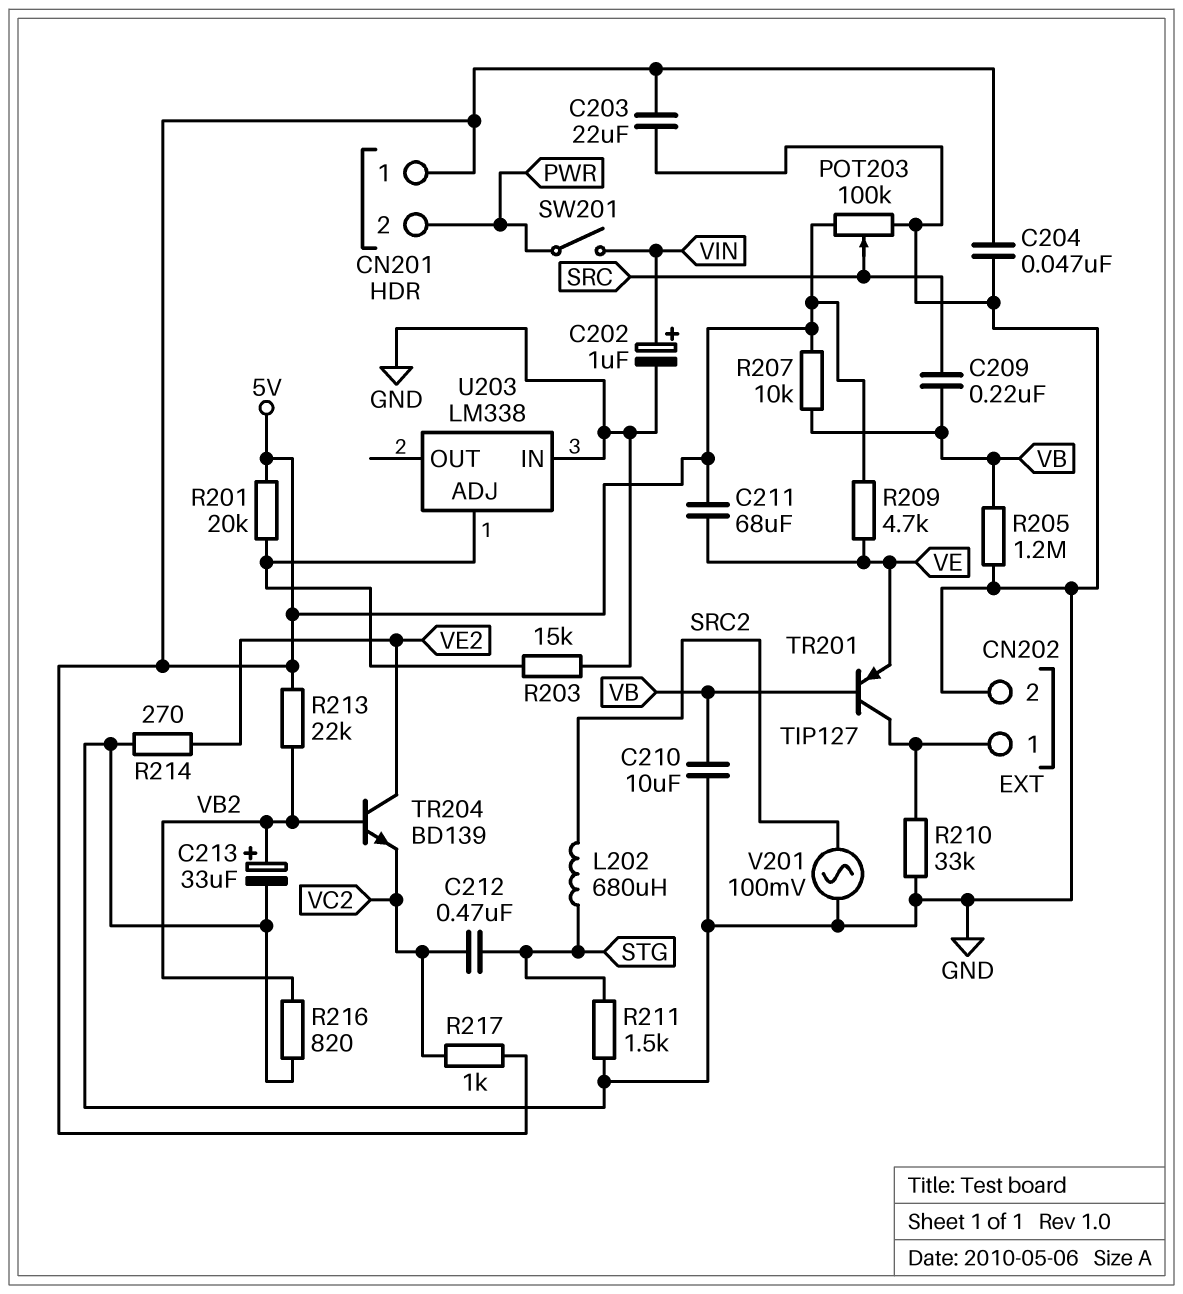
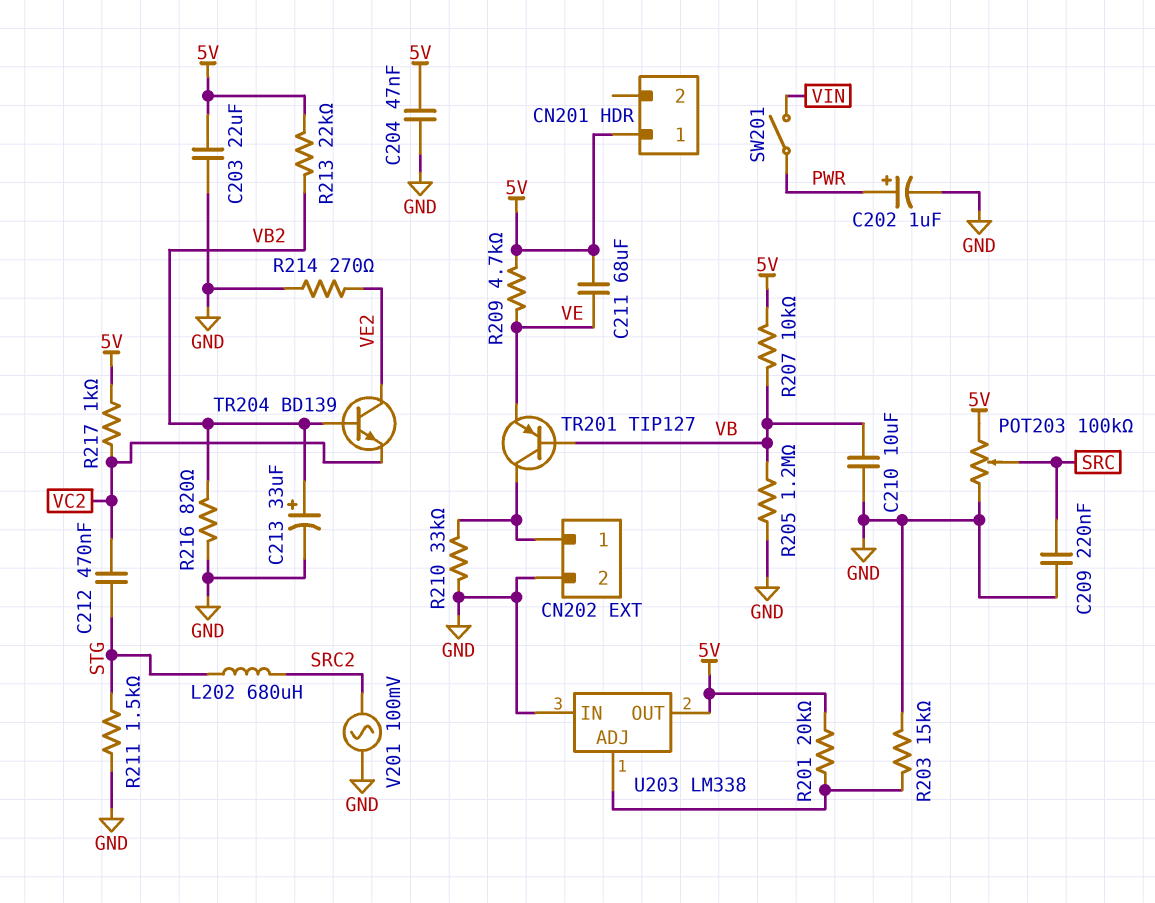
C202: 1uF (plus VIN, minus GND) -> 1uF (plus PWR, minus GND)
C209: 220nF (SRC, VB) -> 220nF (GND, SRC)
CN201 pin 2: PWR -> none
U203 pin OUT: none -> 5V

